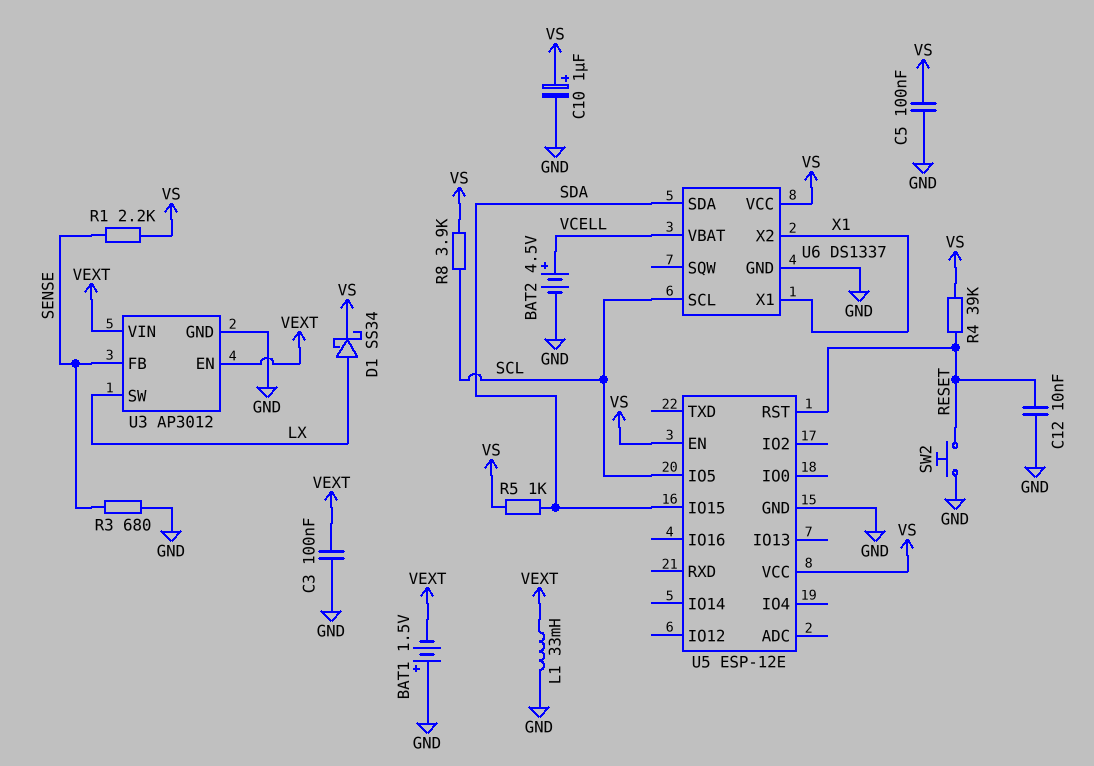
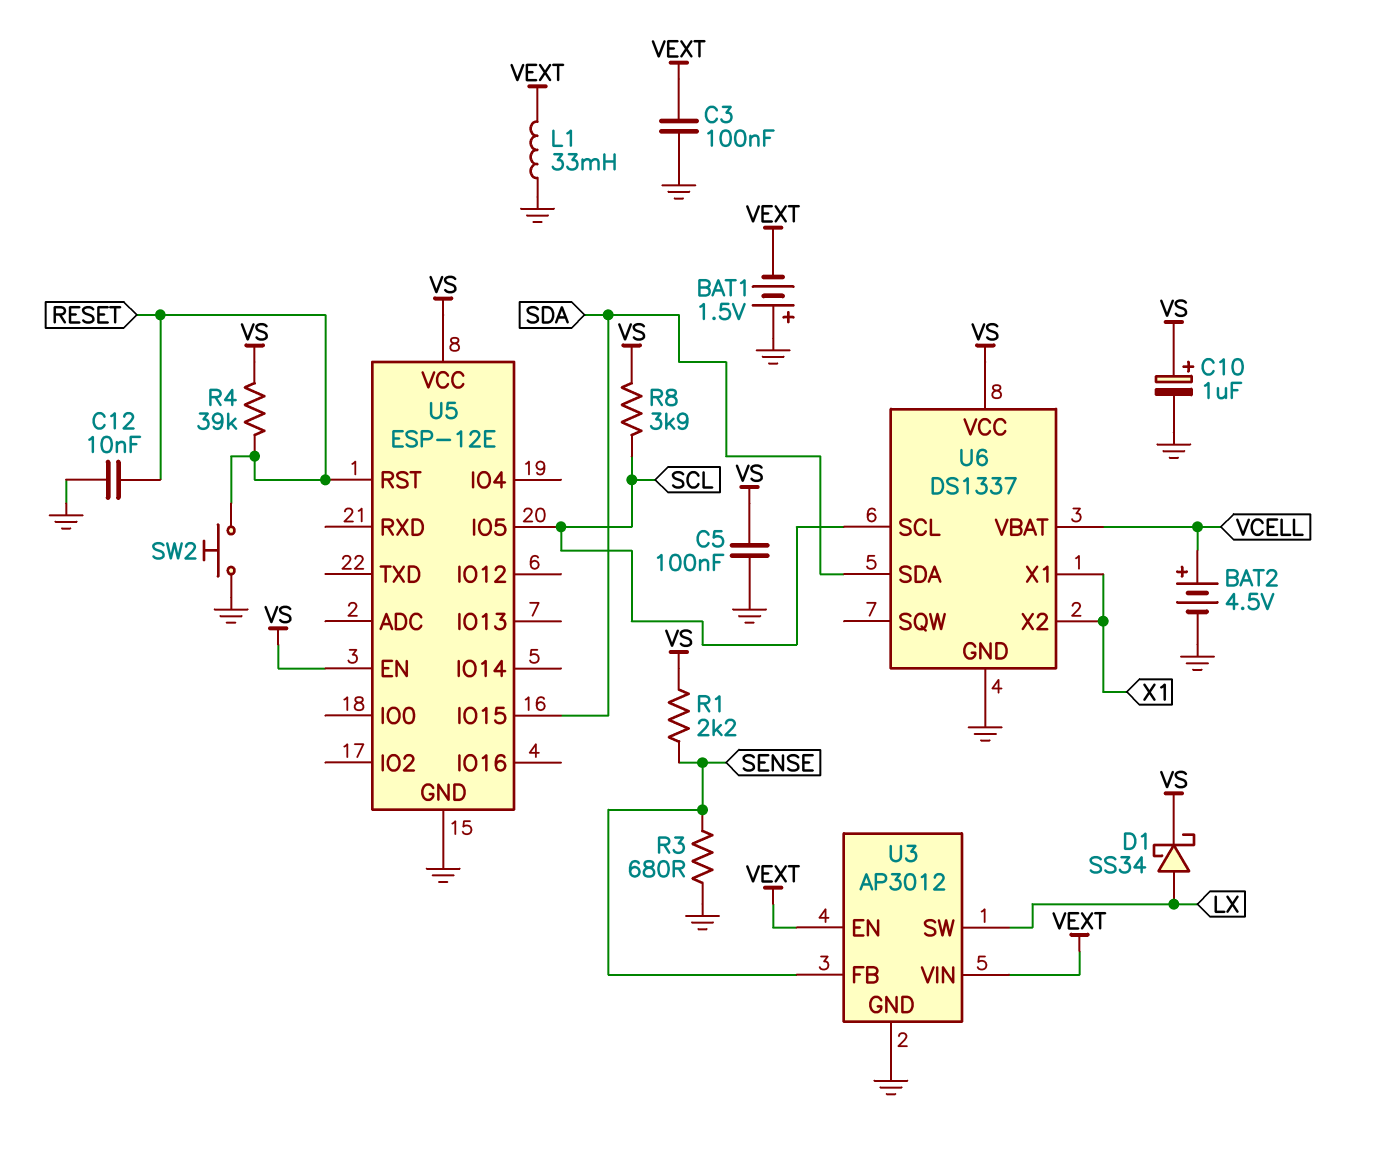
R5: 1k (SDA, VS) -> none

